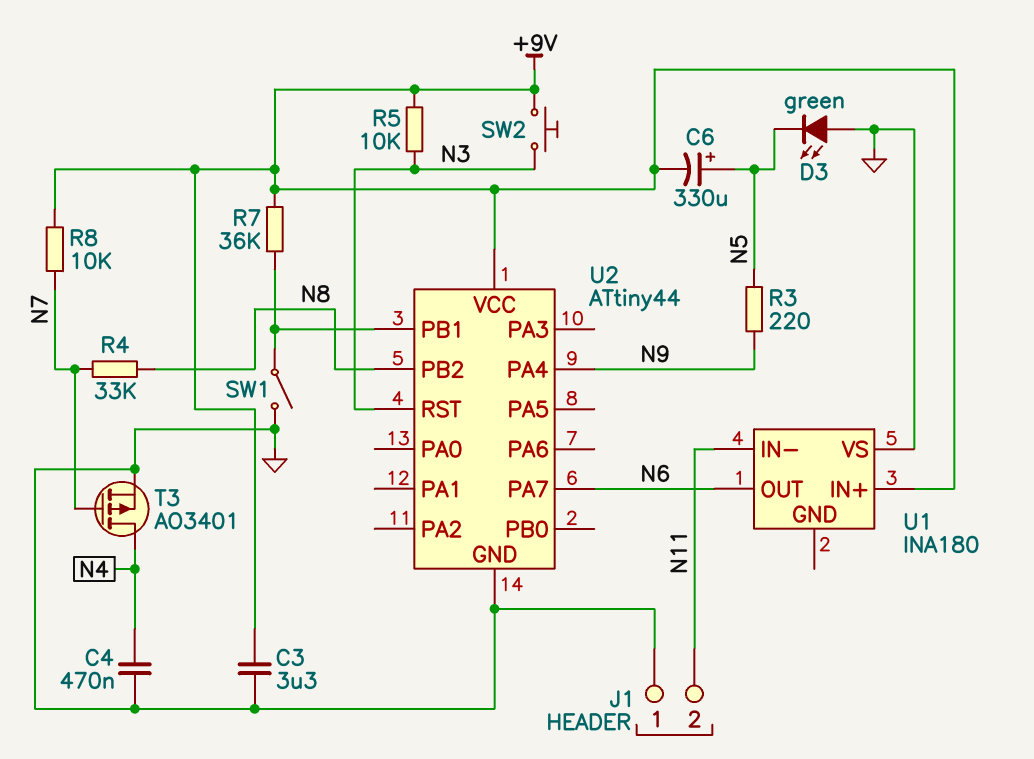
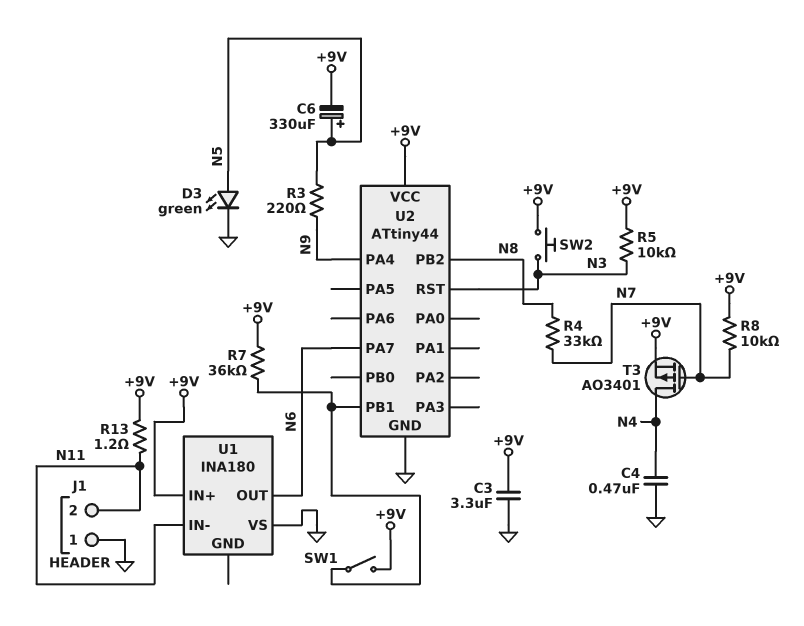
D3: LED green (A GND, K N5) -> LED green (A N5, K GND)
R13: none -> 1.2 (+9V, N11)
SW1: switch (GND, U2/PB1) -> switch (+9V, U2/PB1)
T3: PMOS AO3401 (G N7, D N4, S GND) -> PMOS AO3401 (G N7, D N4, S +9V)

